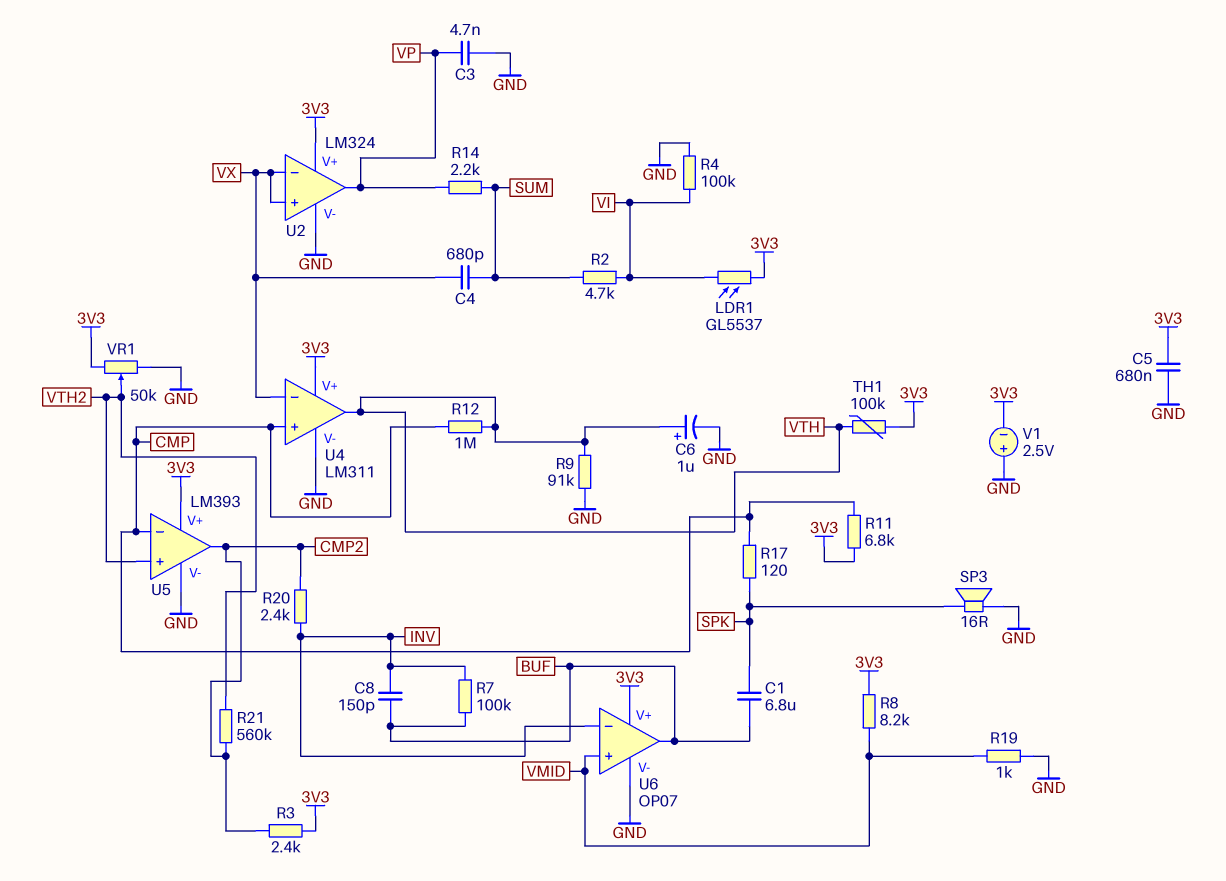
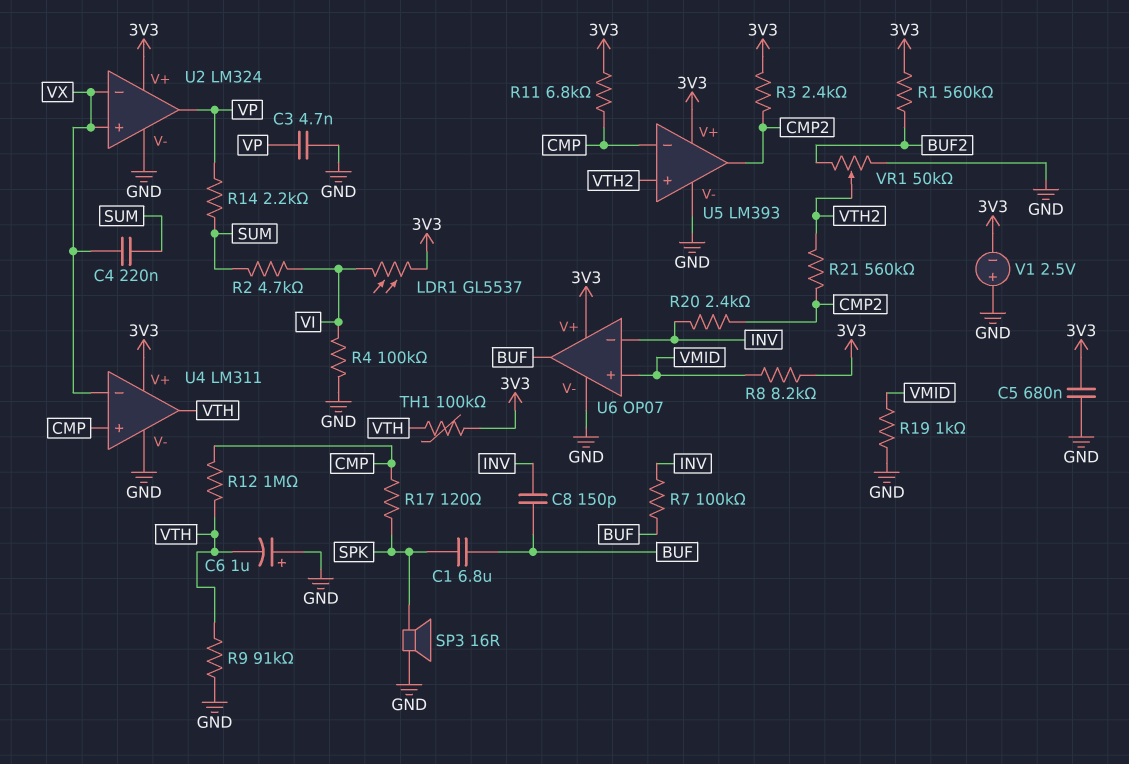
C4: 680pF (SUM, VX) -> 220nF (SUM, VX)
C6: 1uF (plus VTH, minus GND) -> 1uF (plus GND, minus VTH)
R1: none -> 560k (3V3, BUF2)
VR1: 50k (3V3, GND, wiper VTH2) -> 50k (BUF2, GND, wiper VTH2)

